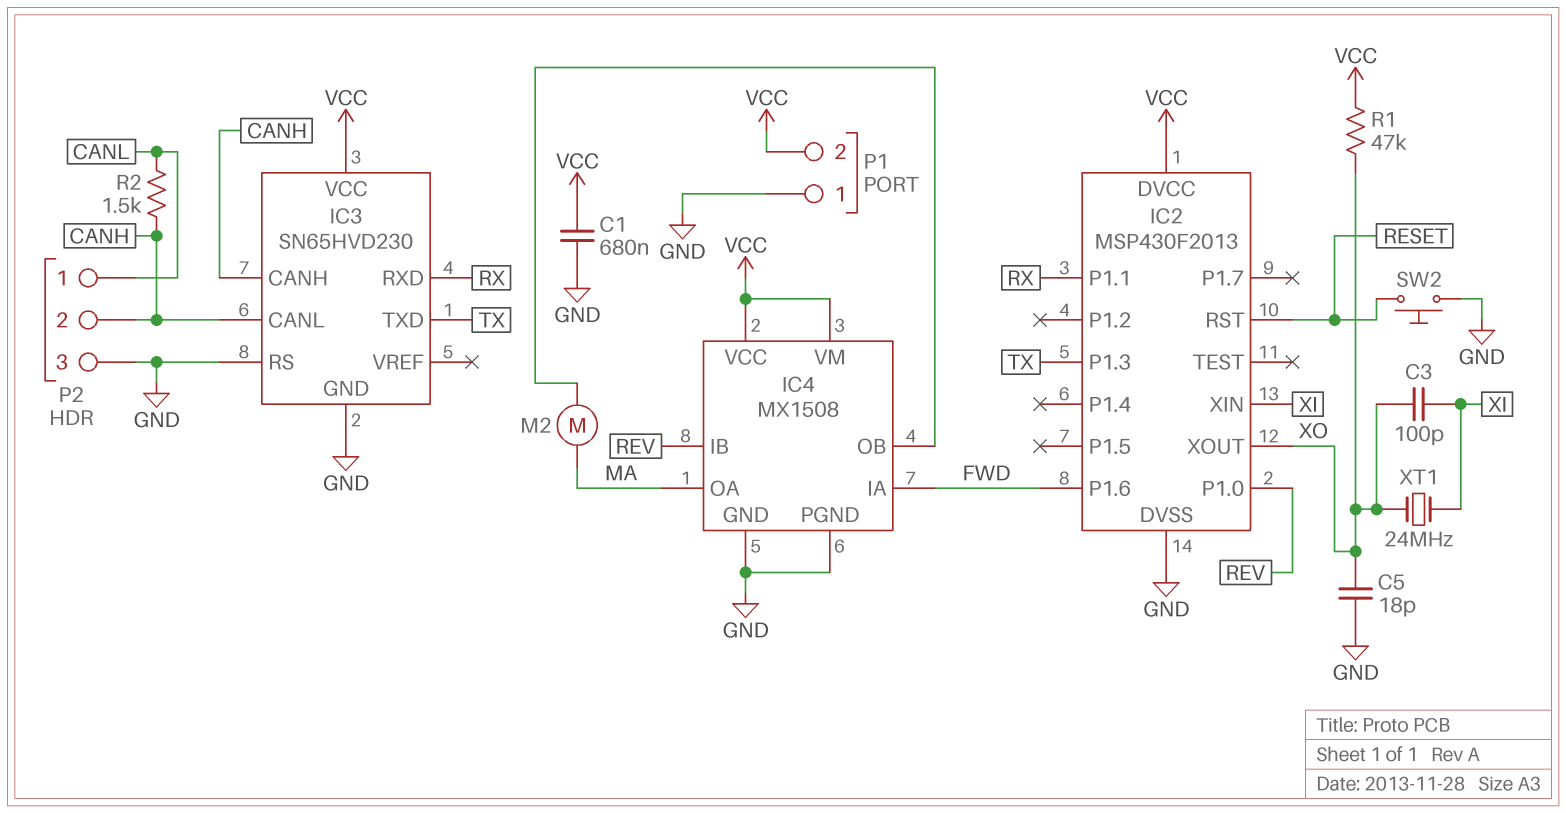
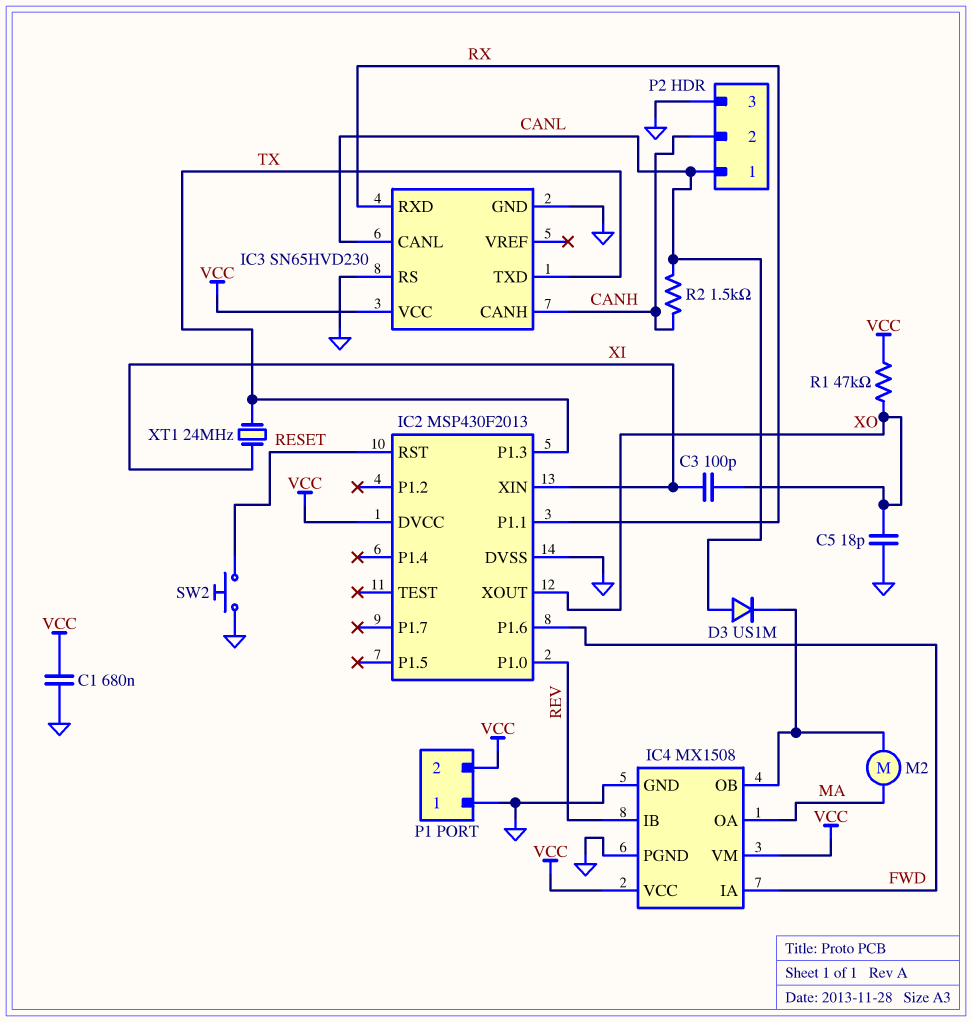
D3: none -> diode US1M (A CANL, K IC4/OB)
IC3 pin CANL: CANH -> CANL
XT1: 24MHz (XI, XO) -> 24MHz (TX, XI)

